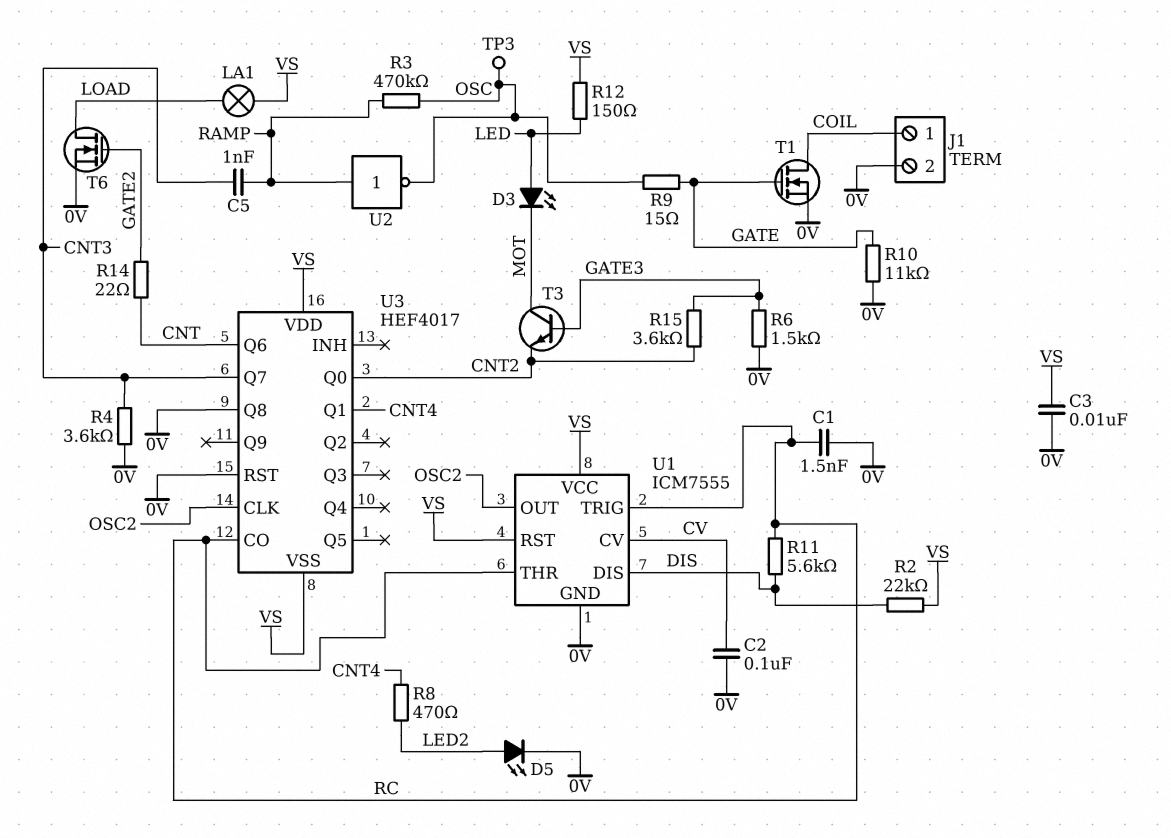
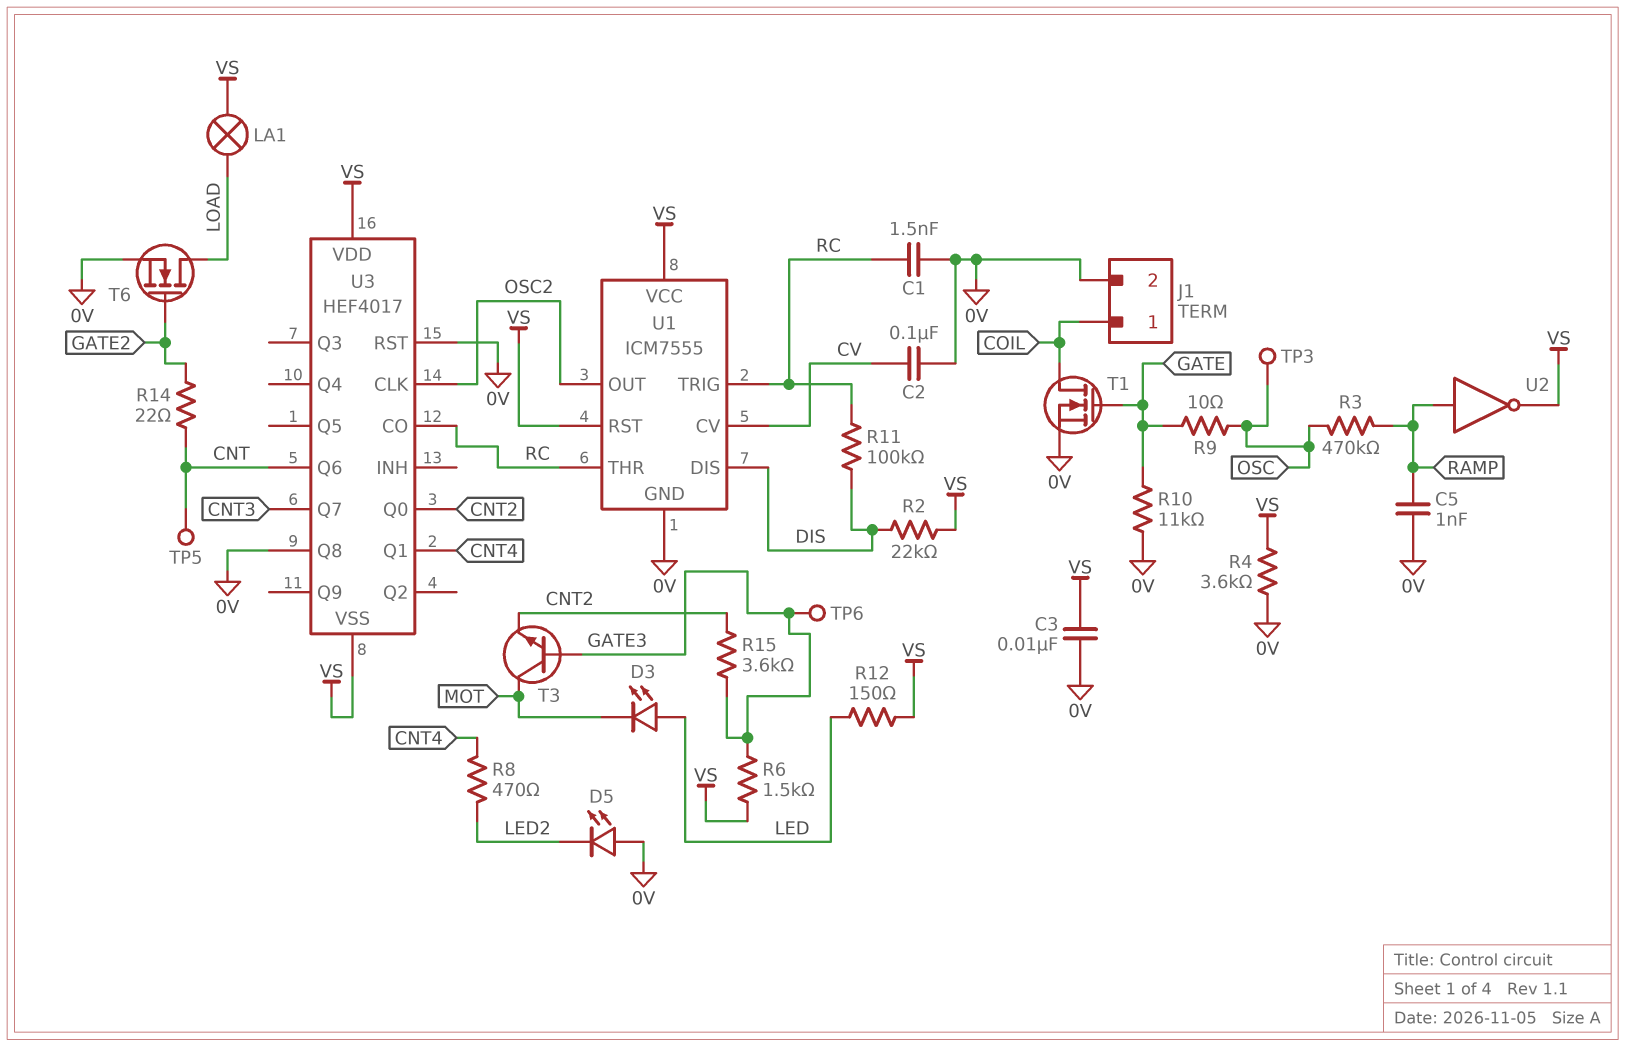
C5: 1nF (CNT3, RAMP) -> 1nF (0V, RAMP)
D5: LED (A LED2, K 0V) -> LED (A 0V, K LED2)
R4: 3.6k (0V, CNT3) -> 3.6k (0V, VS)
R6: 1.5k (0V, GATE3) -> 1.5k (GATE3, VS)
R9: 15 (GATE, OSC) -> 10 (GATE, OSC)
R11: 5.6k (DIS, RC) -> 100k (DIS, RC)
TP5: none -> test point (CNT)
TP6: none -> test point (GATE3)
U2: NOT (in RAMP, out OSC) -> NOT (in RAMP, out VS)

